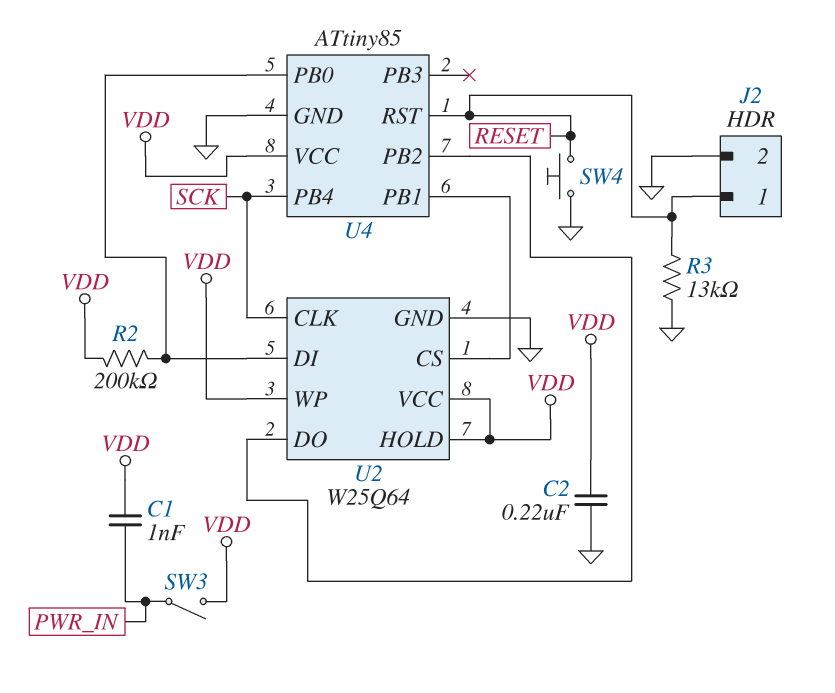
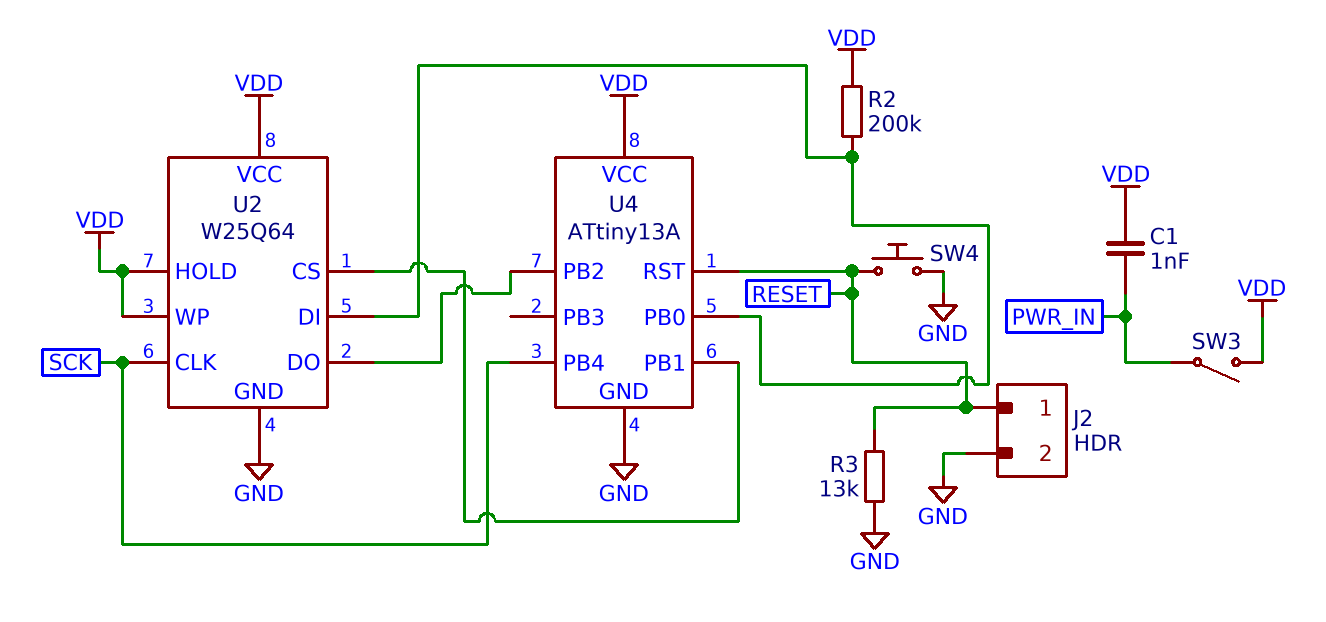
C2: 220nF (GND, VDD) -> none
U4: ATtiny85 -> ATtiny13A

